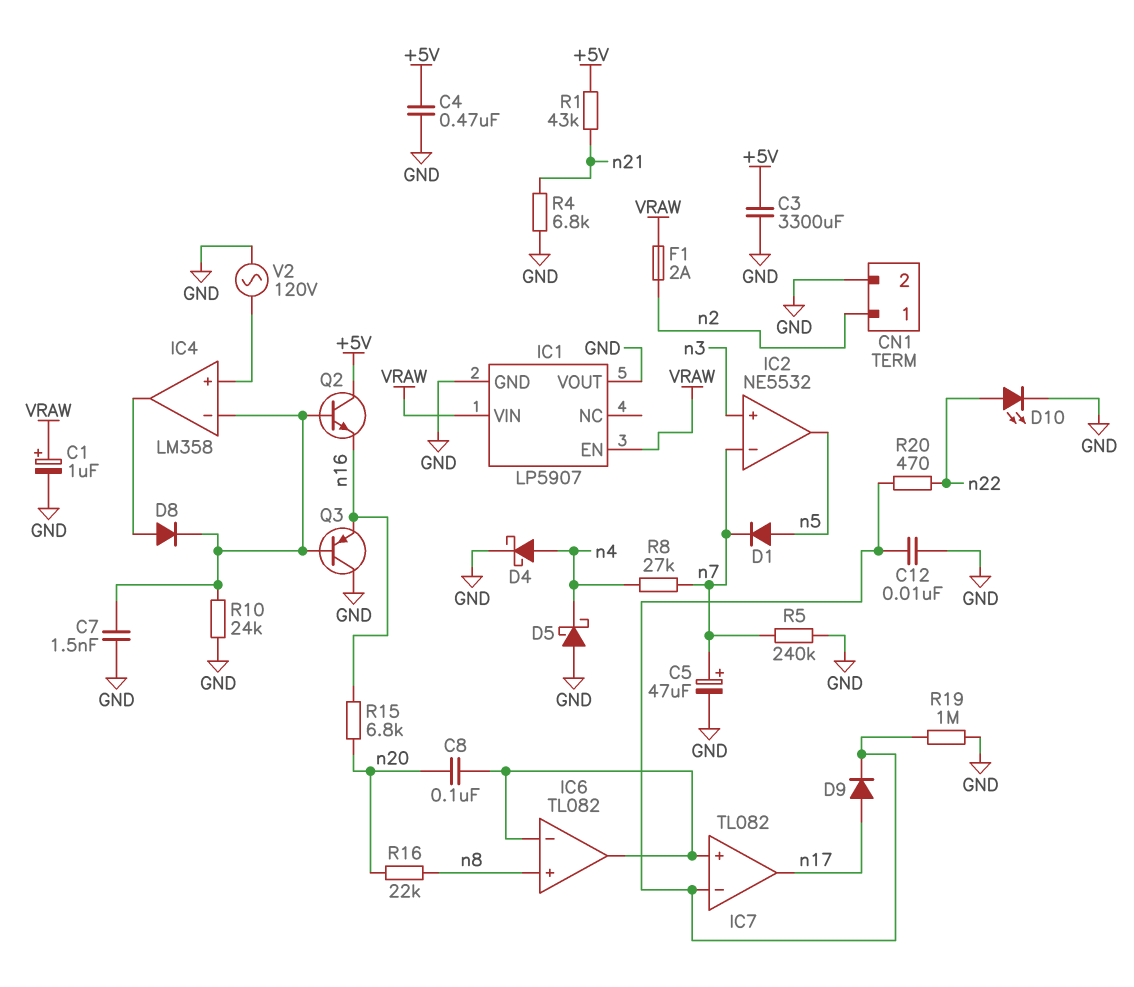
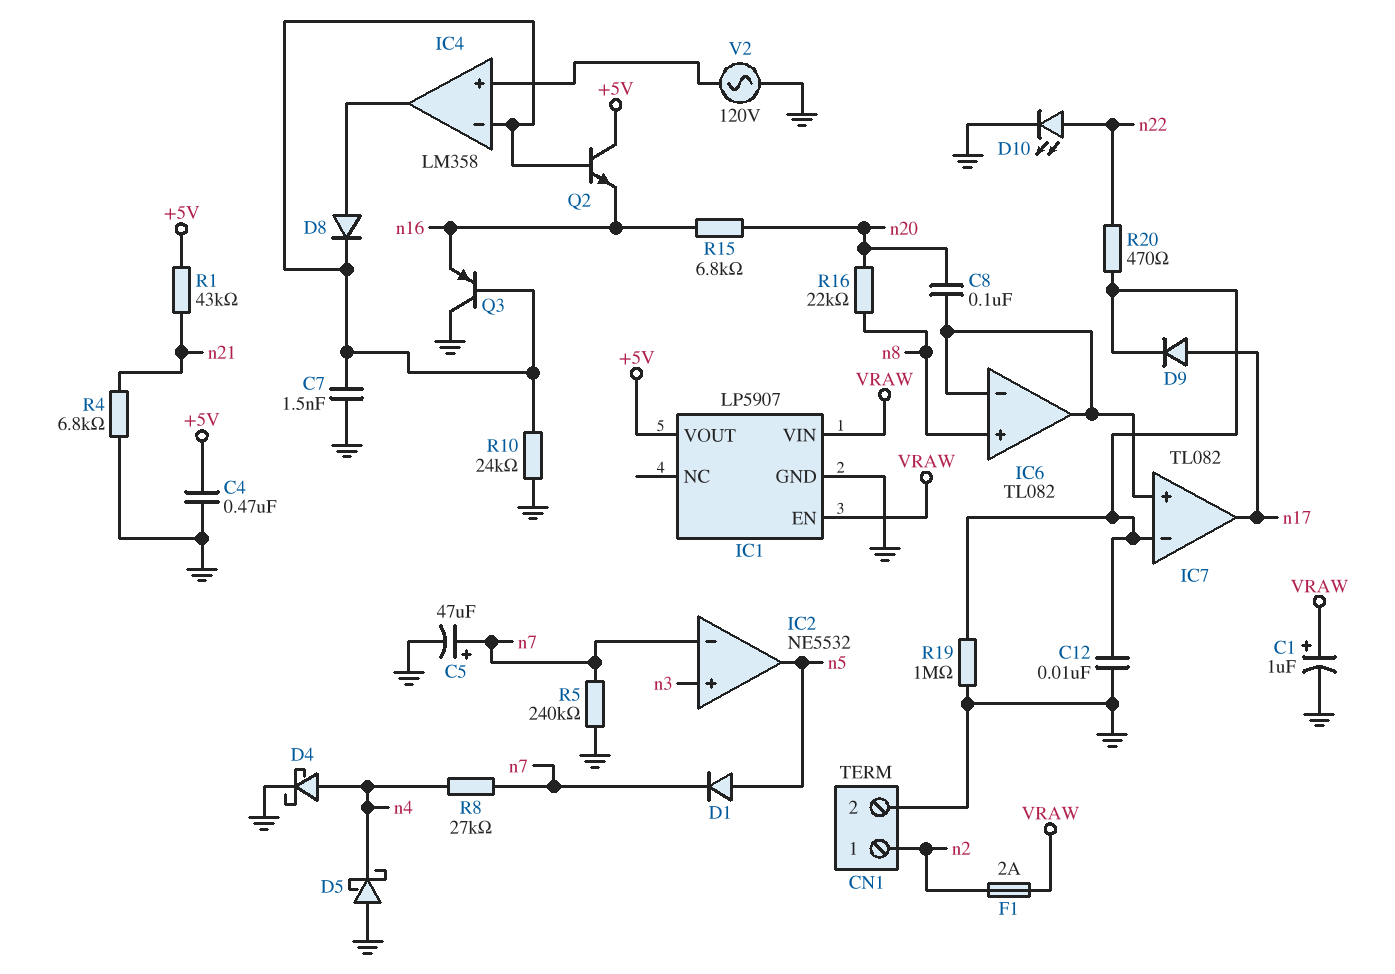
C3: 3300uF (+5V, GND) -> none
IC1 pin VOUT: GND -> +5V

